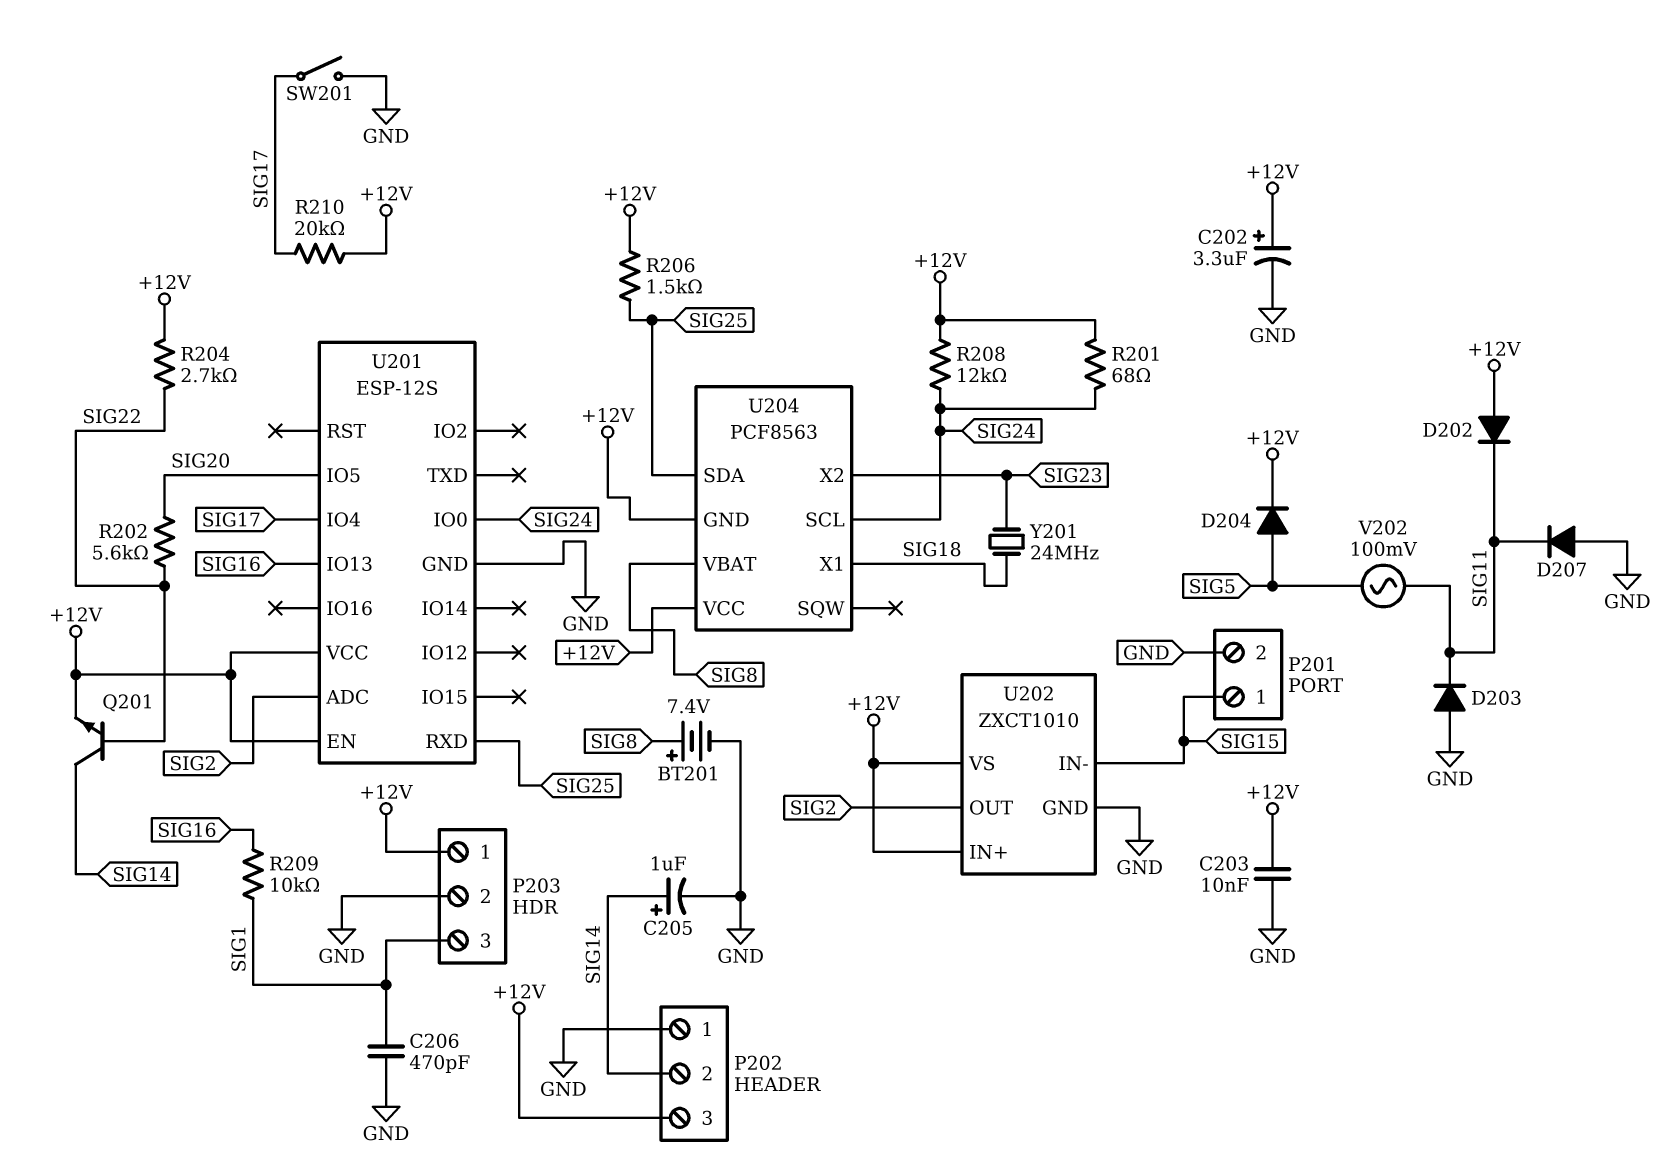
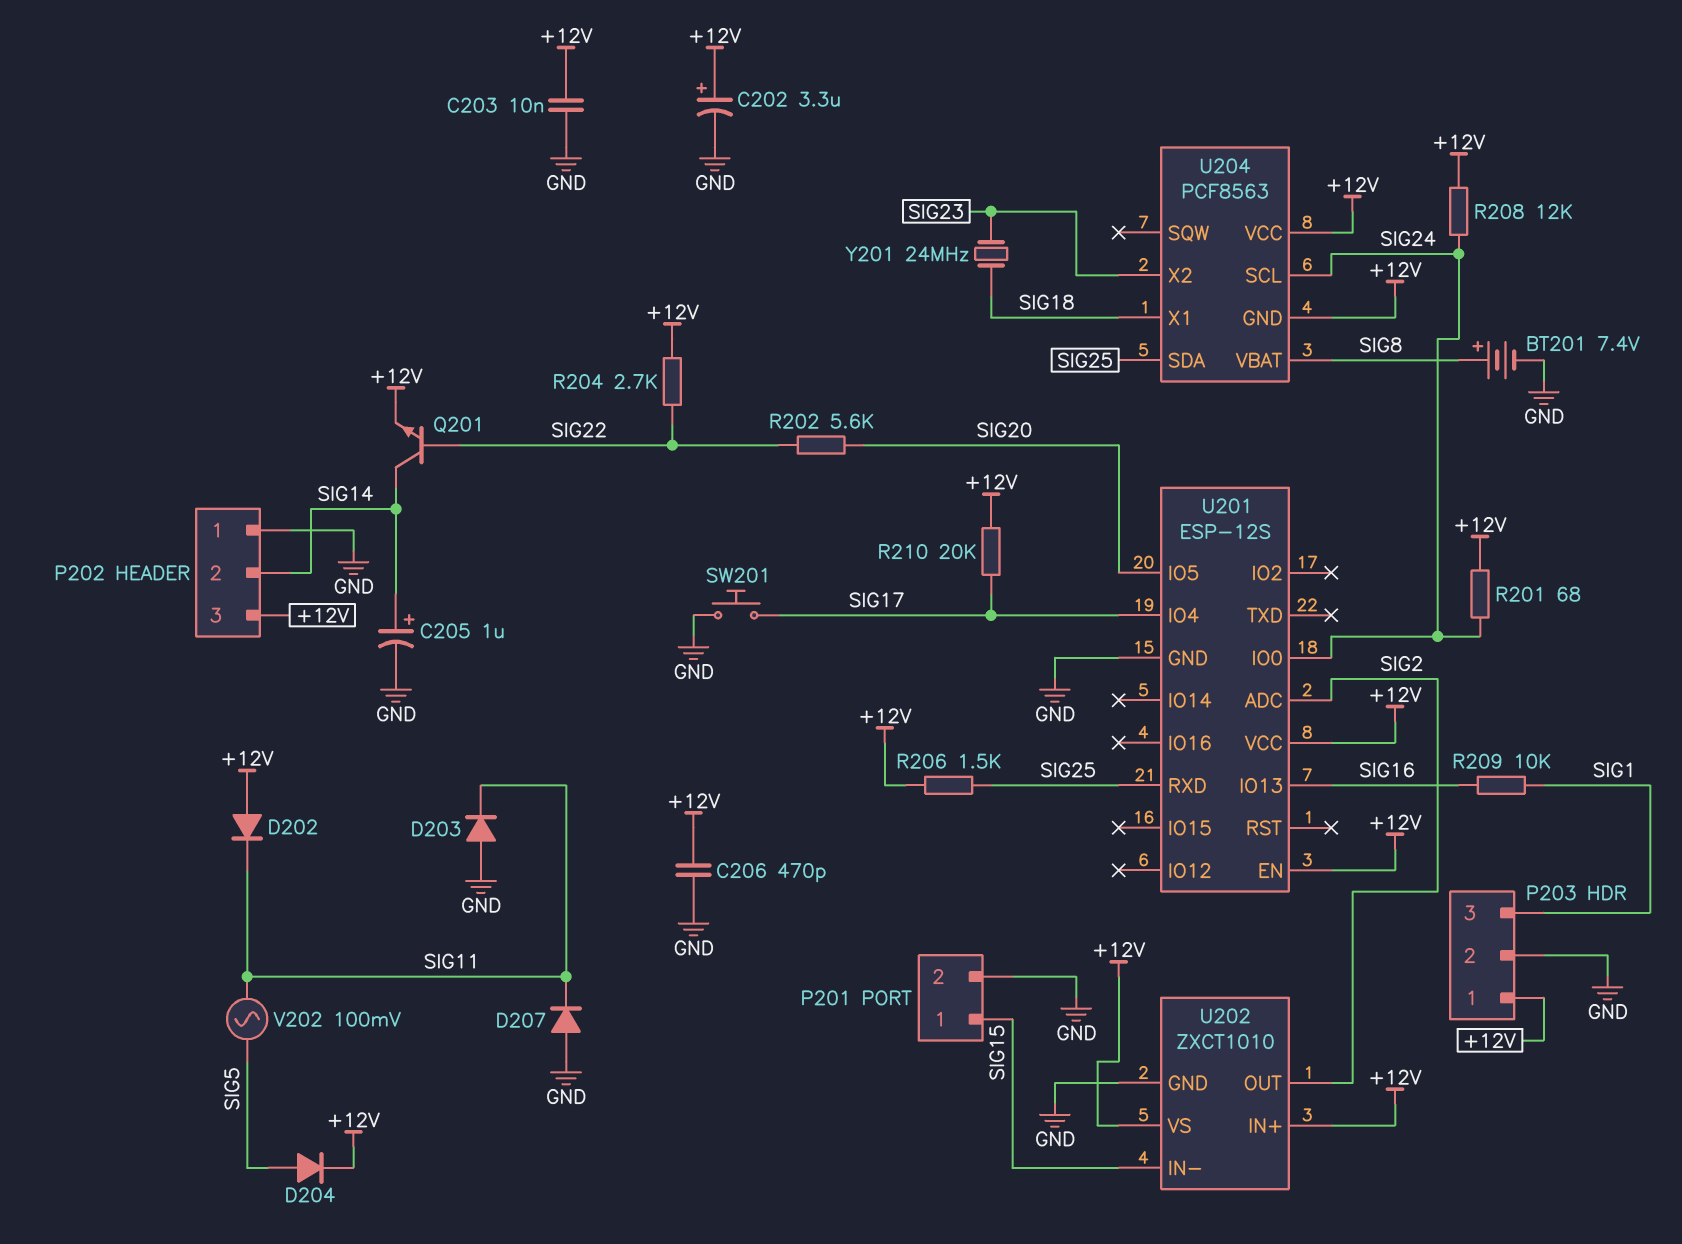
C206: 470pF (GND, SIG1) -> 470pF (+12V, GND)
SW201: switch (GND, SIG17) -> button (GND, SIG17)

